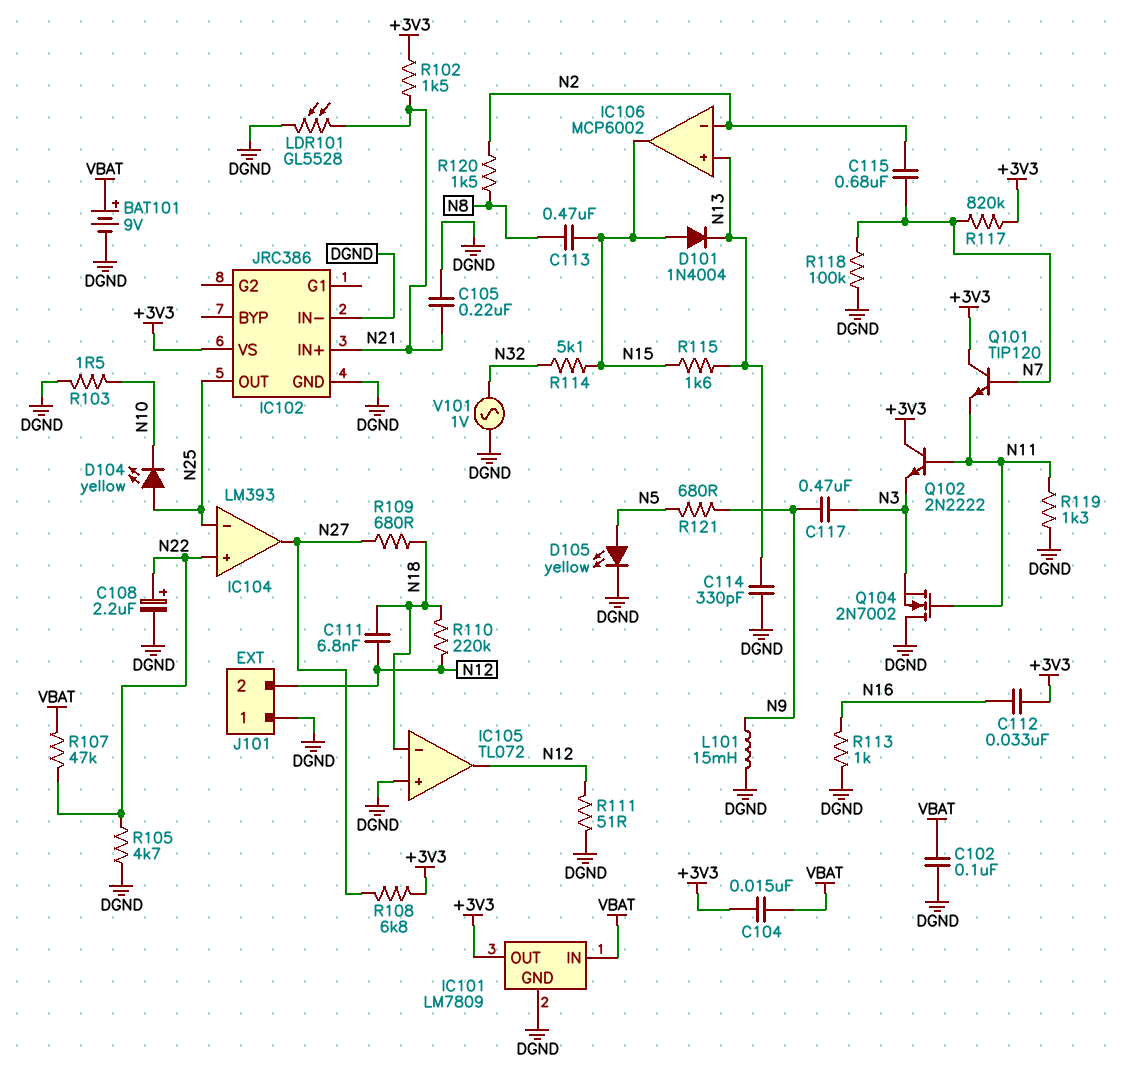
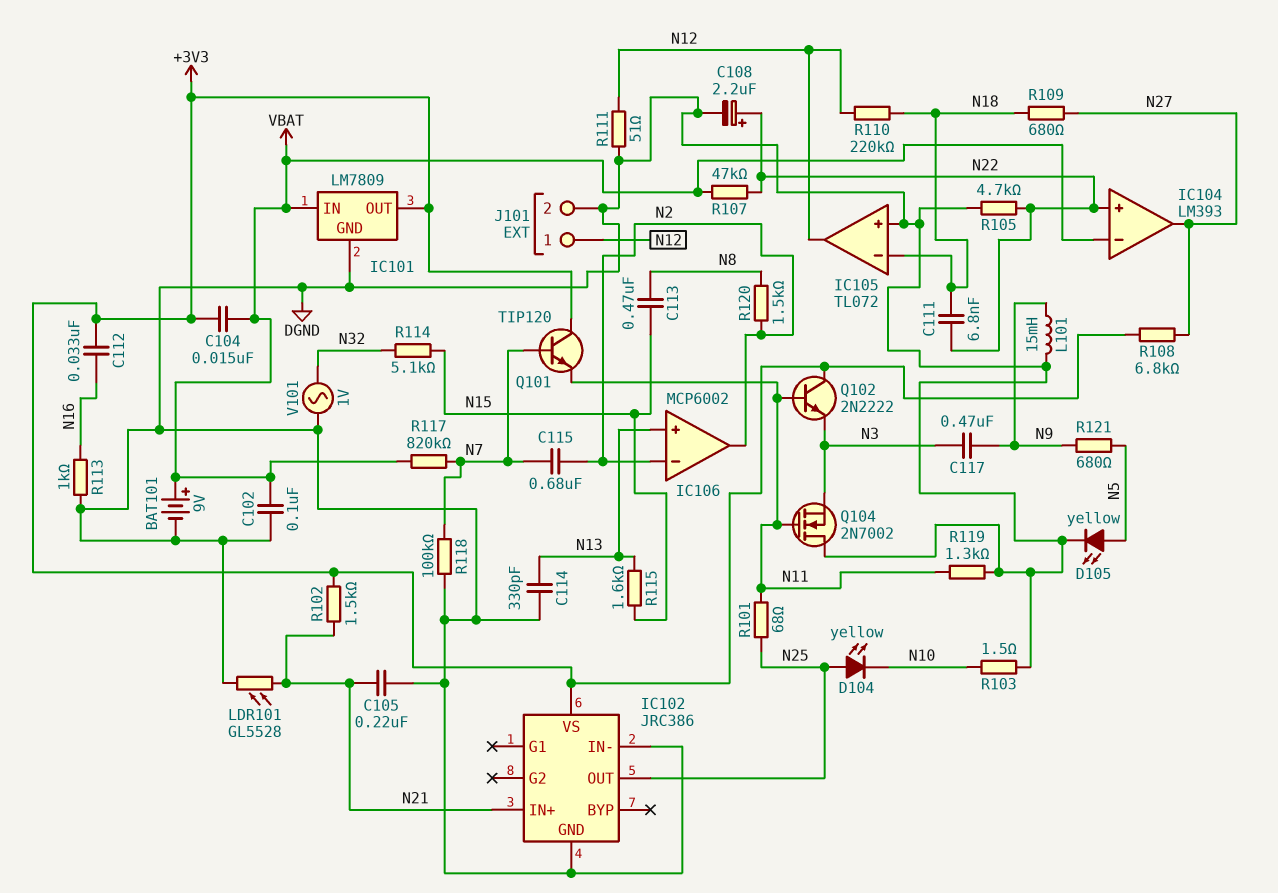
C111: 6.8nF (N12, N18) -> 6.8nF (N18, N22)
D101: diode 1N4004 (A N15, K N13) -> none
IC104 pin in-: N25 -> VBAT
IC106 pin out: N15 -> N2
J101 pin 1: DGND -> N12
J101 pin 2: N12 -> DGND
R101: none -> 68 (N11, N25)
R117: 820k (+3V3, N7) -> 820k (N7, VBAT)

